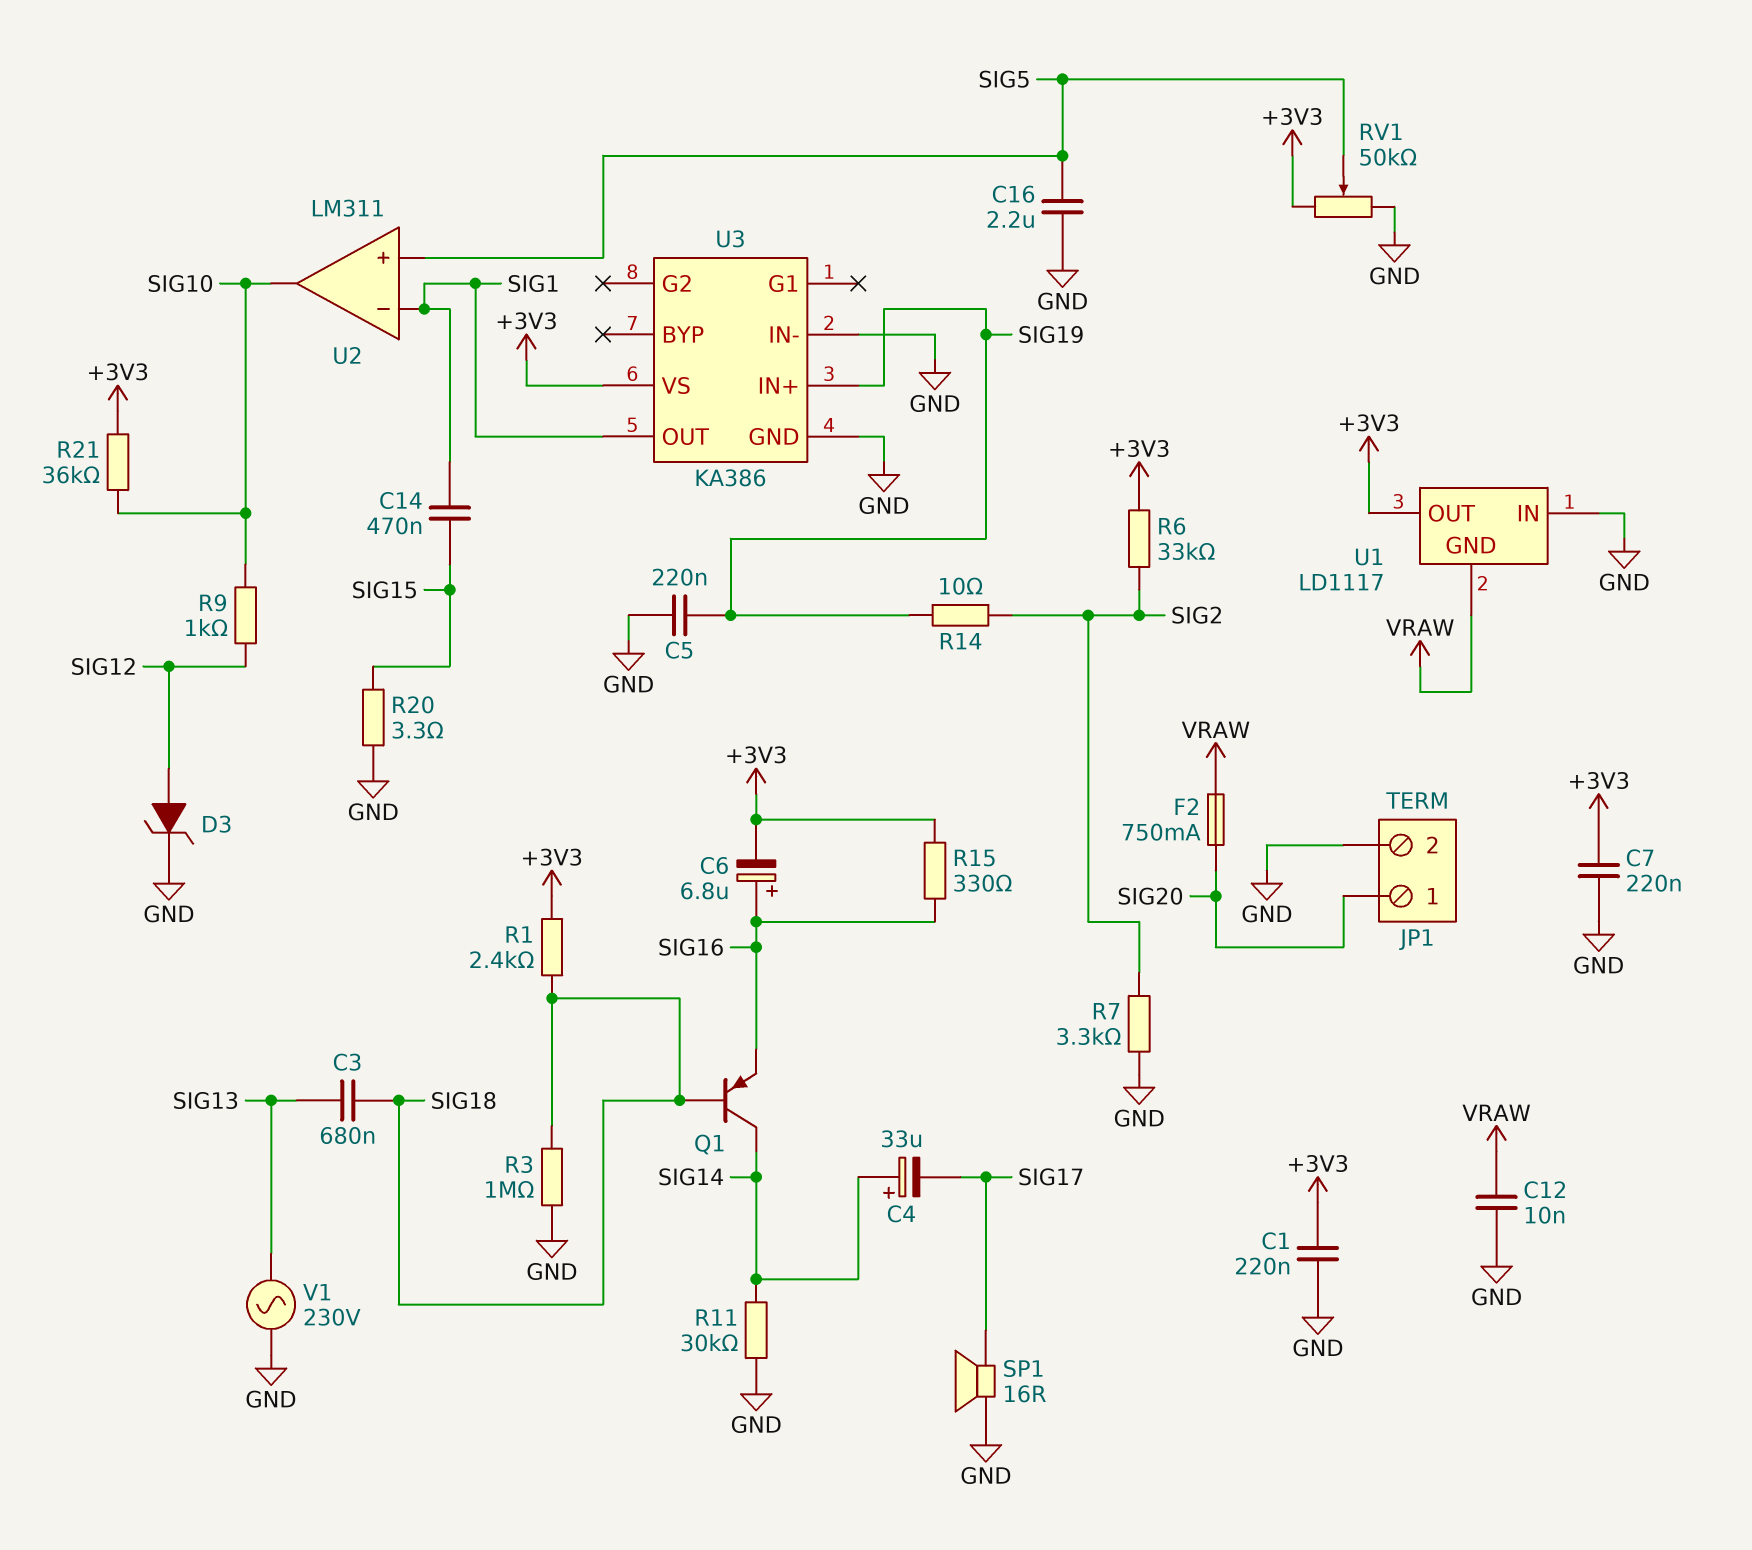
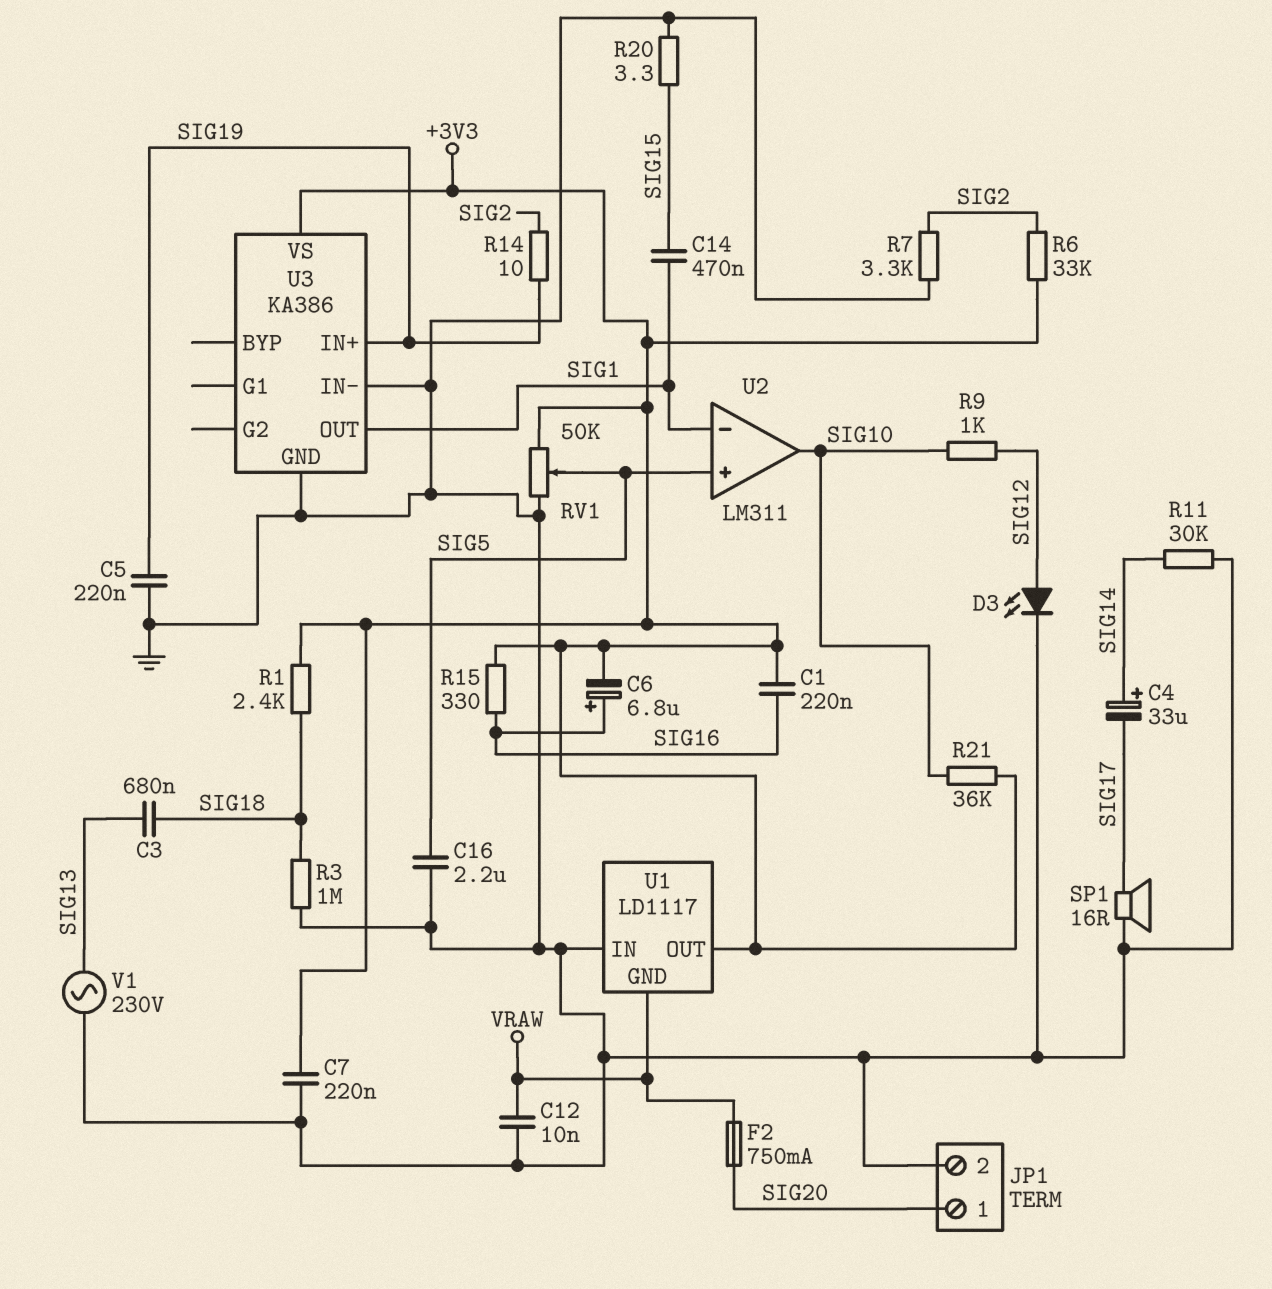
C1: 220nF (+3V3, GND) -> 220nF (+3V3, SIG16)
D3: zener (A SIG12, K GND) -> LED (A SIG12, K GND)
Q1: PNP (B SIG18, C SIG14, E SIG16) -> none

